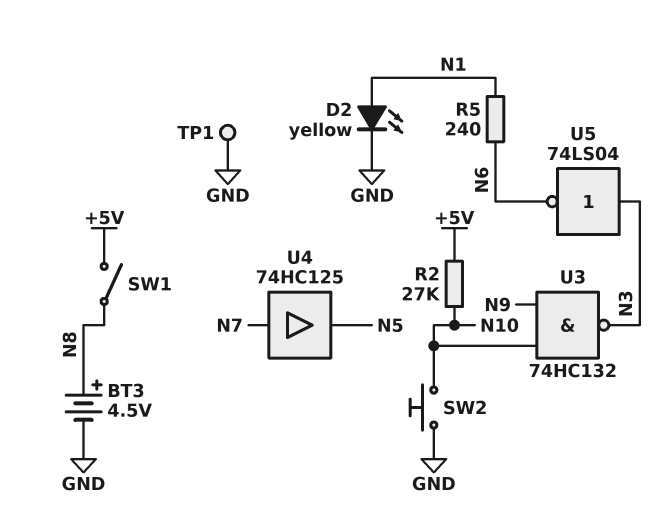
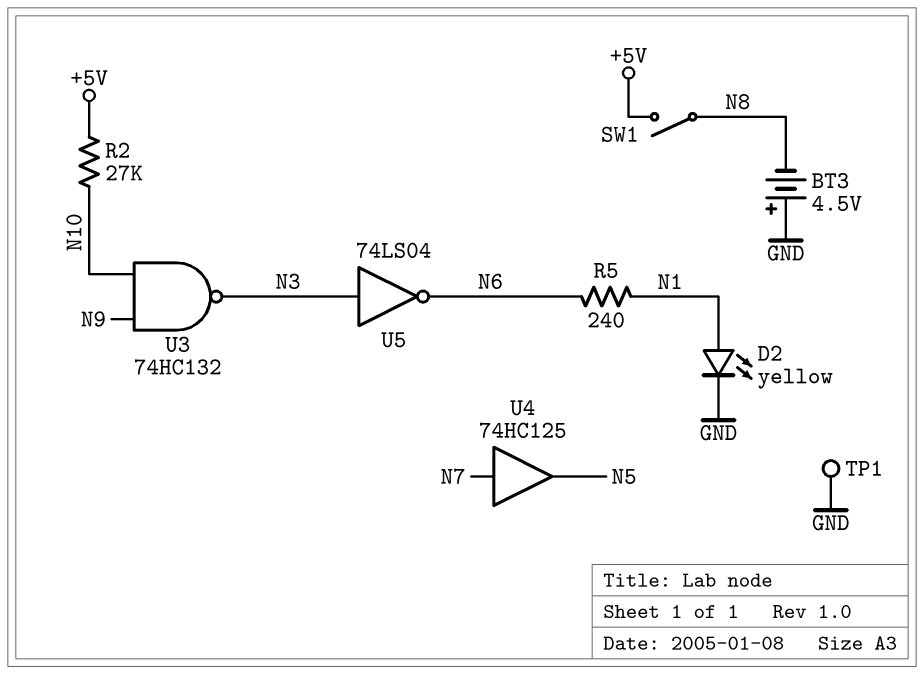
BT3: 4.5V (plus N8, minus GND) -> 4.5V (plus GND, minus N8)
SW2: button (GND, N10) -> none

